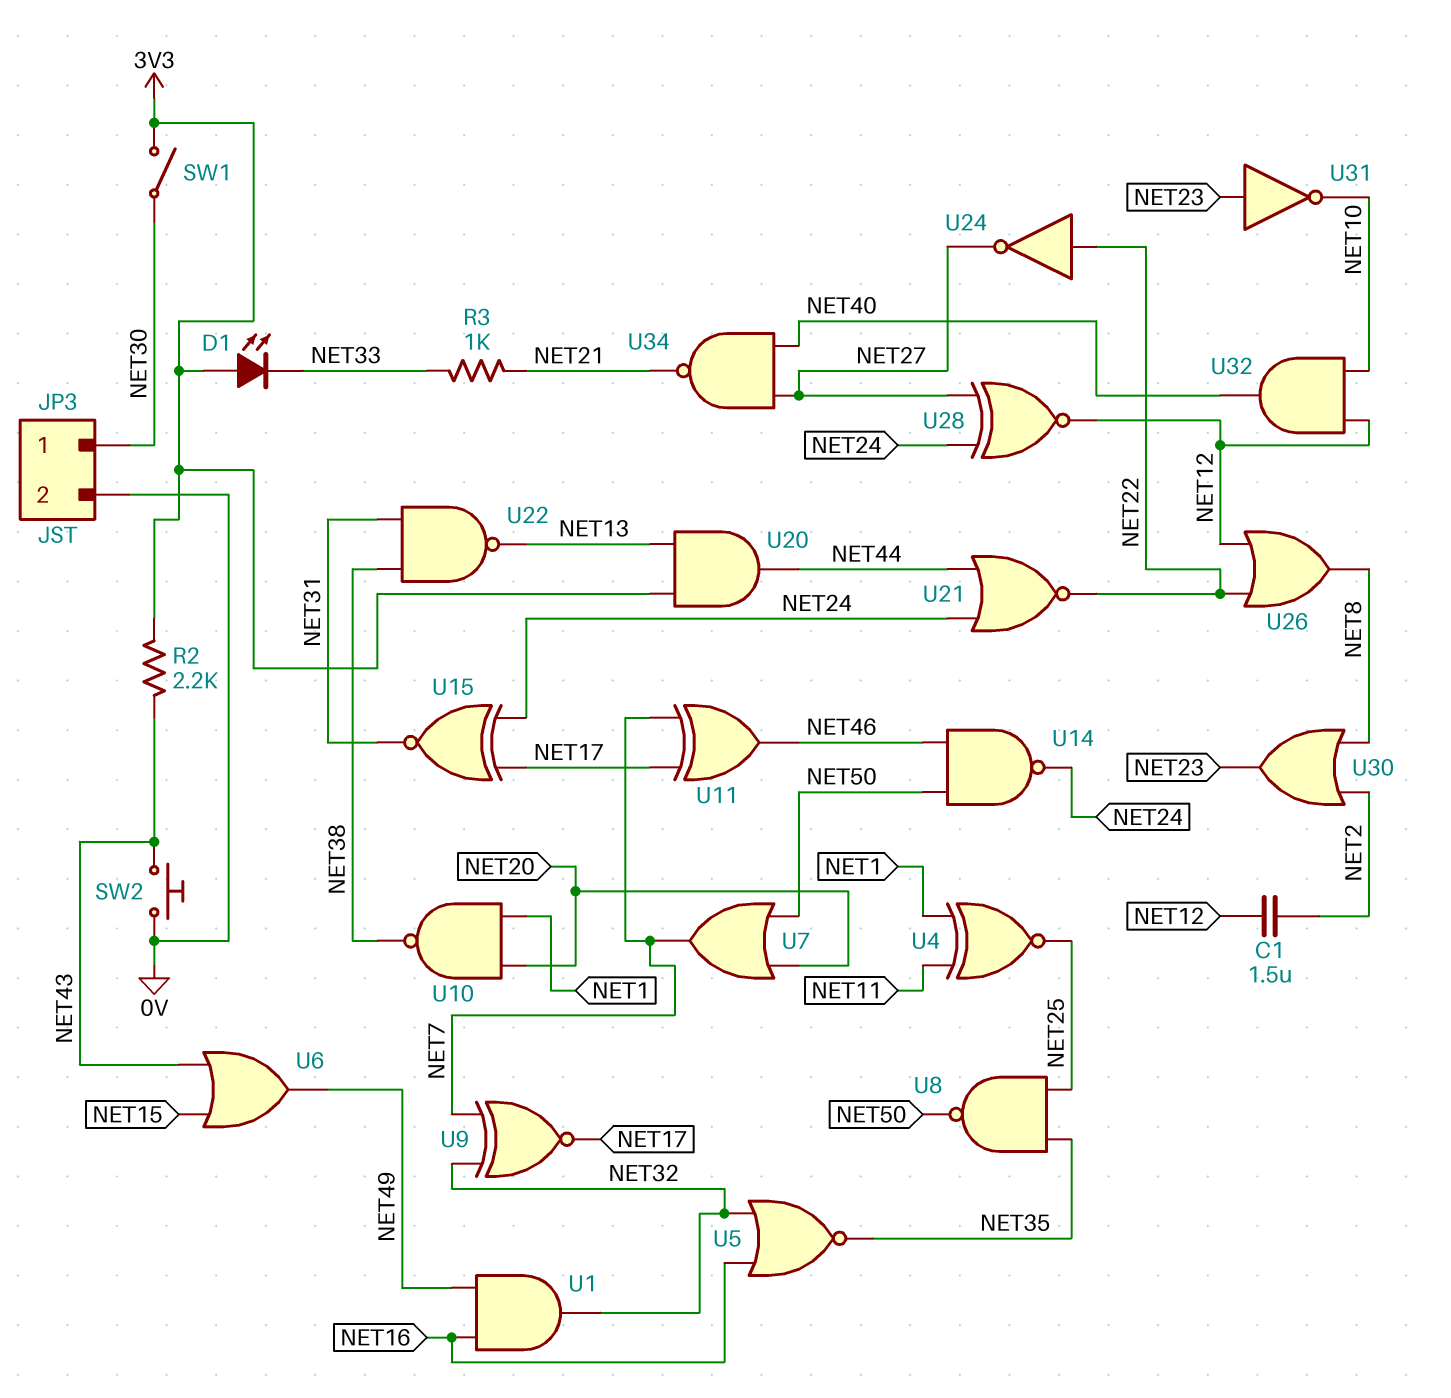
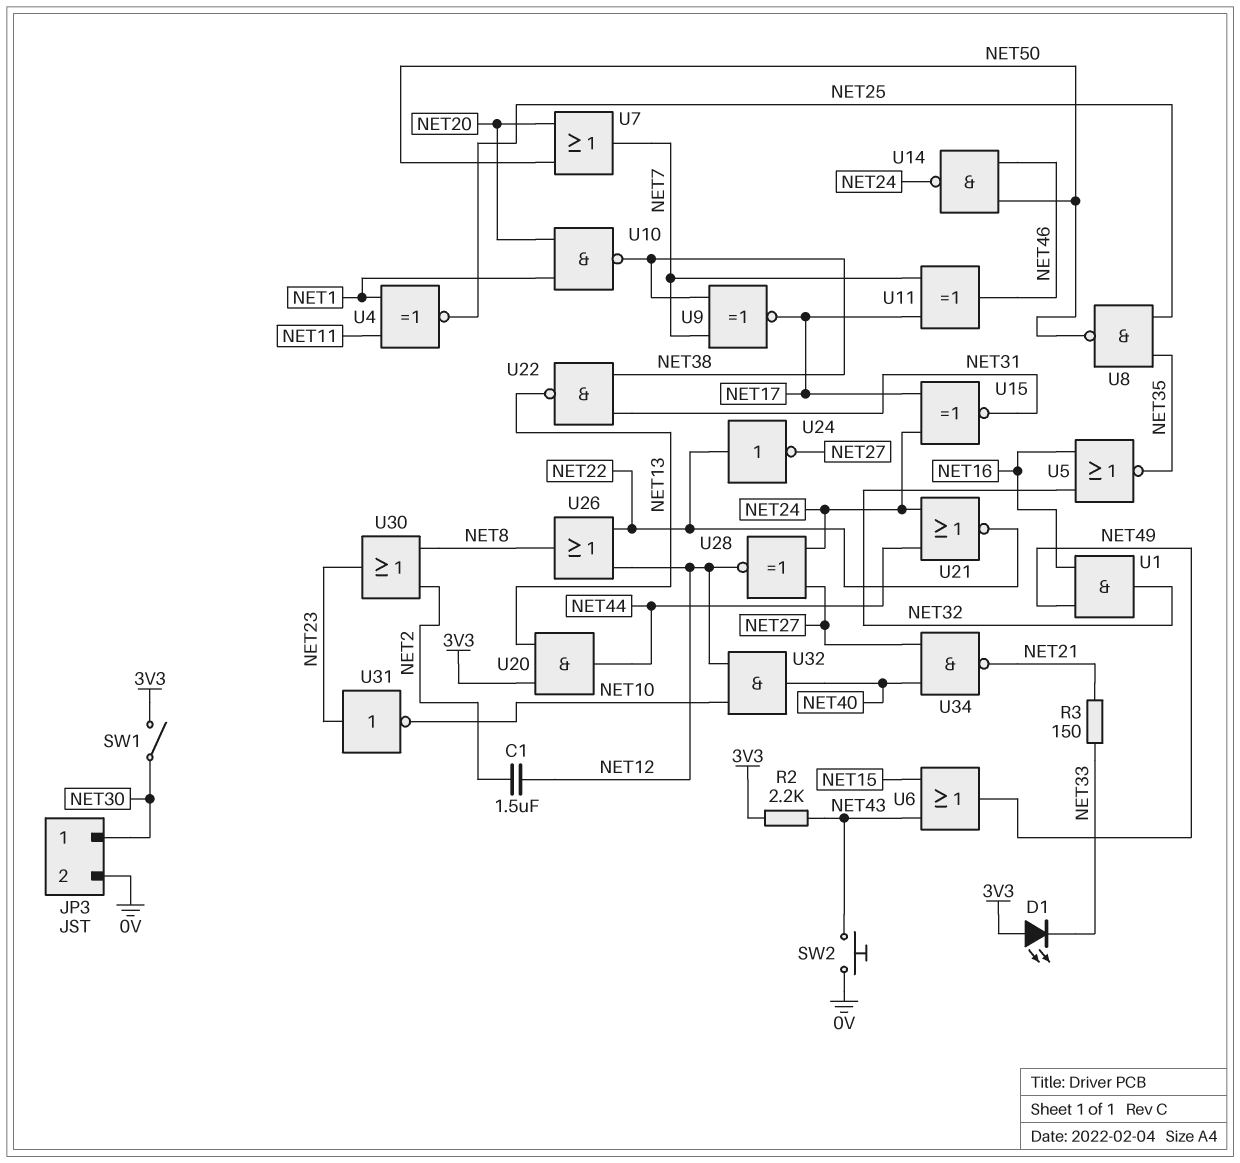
R3: 1k (NET21, NET33) -> 150 (NET21, NET33)
U9: XNOR (in NET7, in NET32, out NET17) -> XNOR (in NET7, in NET38, out NET17)

